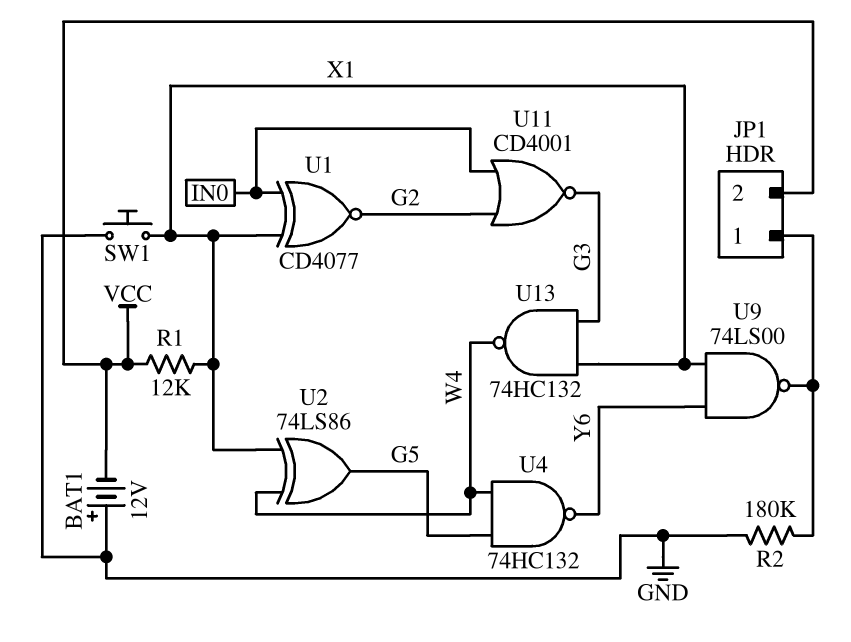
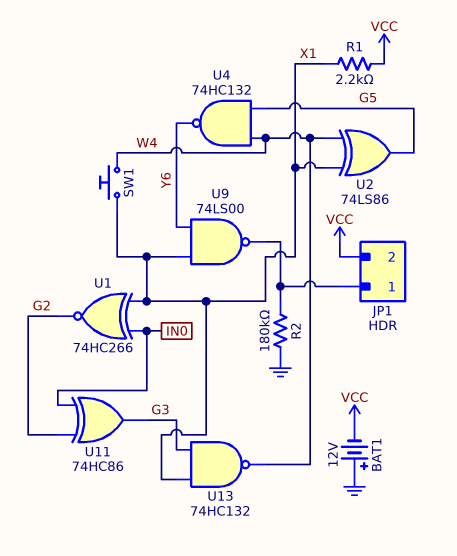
R1: 12k (VCC, X1) -> 2.2k (VCC, X1)
SW1: button (GND, X1) -> button (W4, X1)
U1: XNOR CD4077 (in IN0, in X1, out G2) -> XNOR 74HC266 (in IN0, in X1, out G2)
U11: NOR CD4001 (in G2, in IN0, out G3) -> XOR 74HC86 (in G2, in IN0, out G3)

